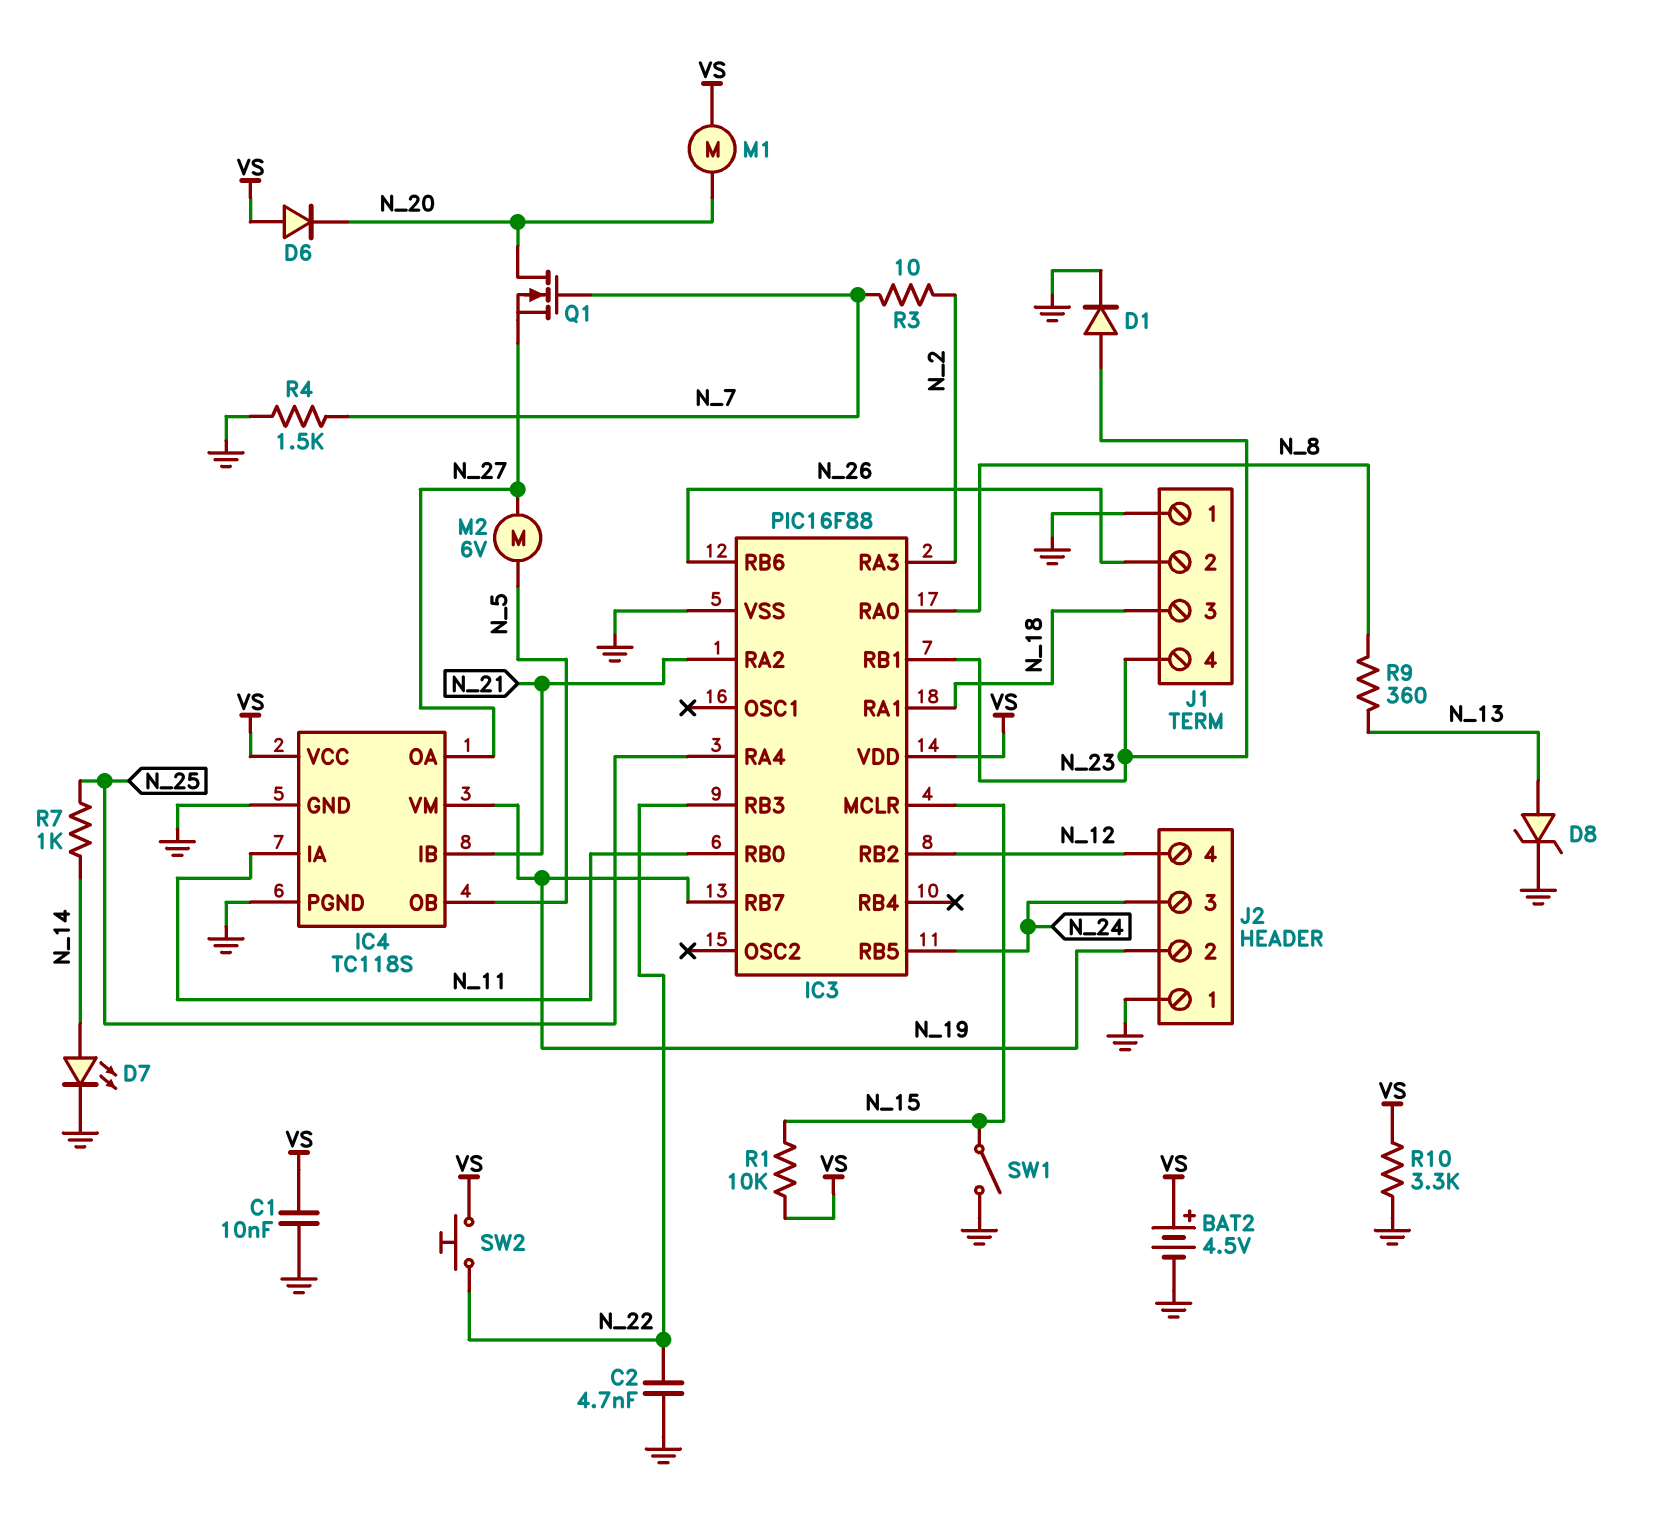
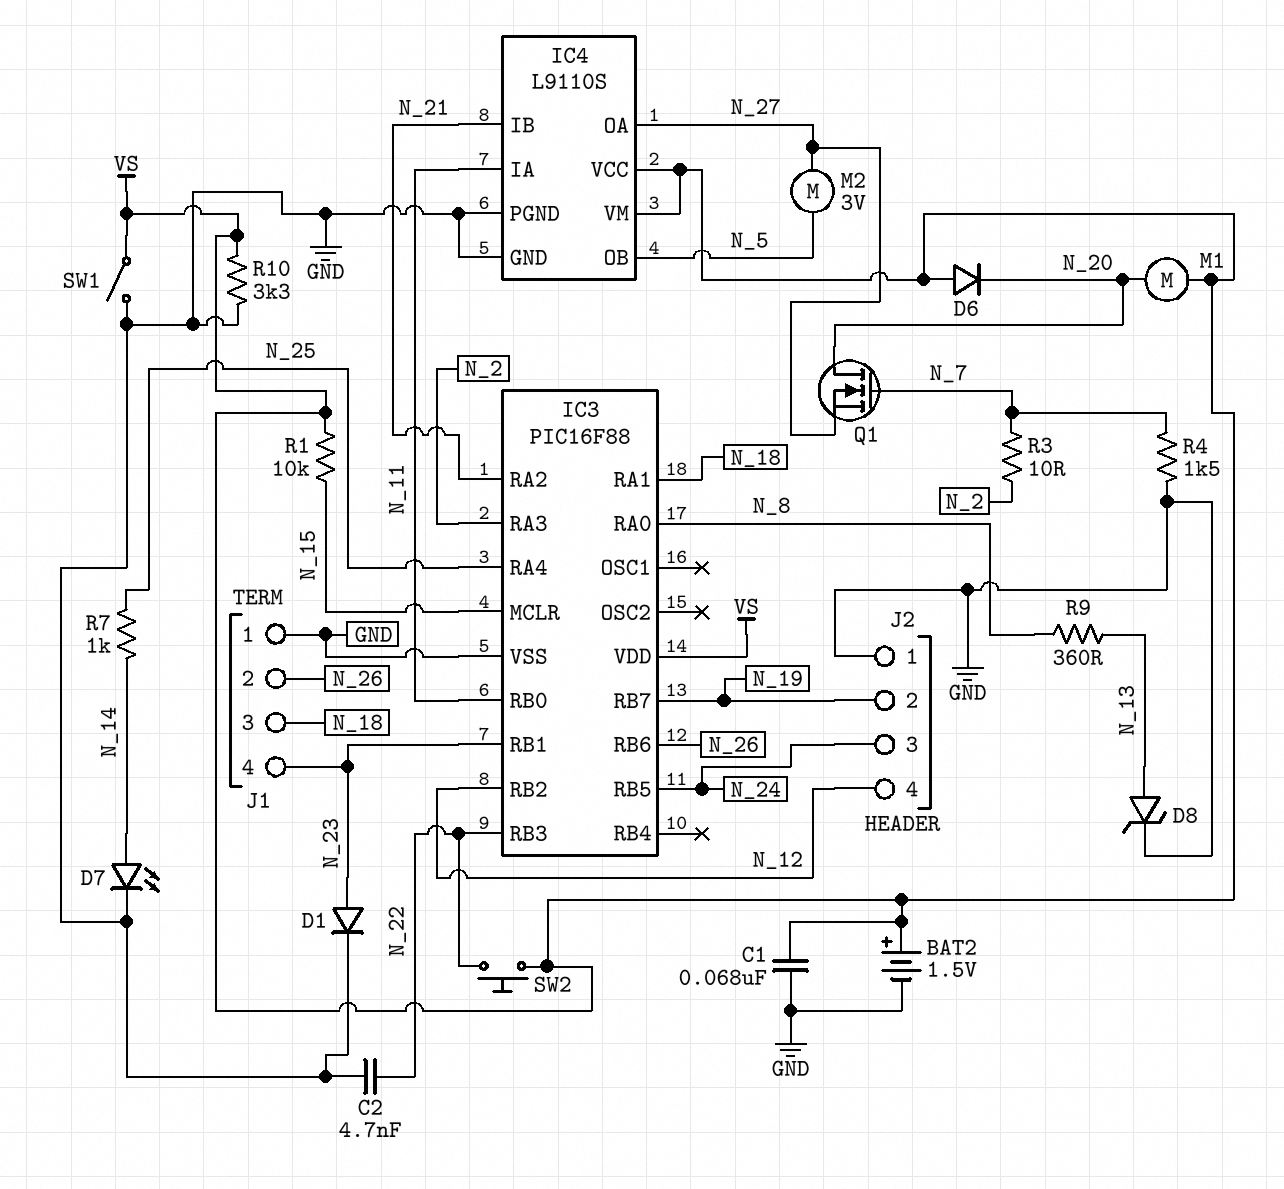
BAT2: 4.5V (plus VS, minus GND) -> 1.5V (plus VS, minus GND)
C1: 10nF (GND, VS) -> 68nF (GND, VS)
IC4: TC118S -> L9110S
IC4 pin VM: N_19 -> VS
M2: motor 6V (N_5, N_27) -> motor 3V (N_5, N_27)
SW1: switch (GND, N_15) -> switch (GND, VS)

